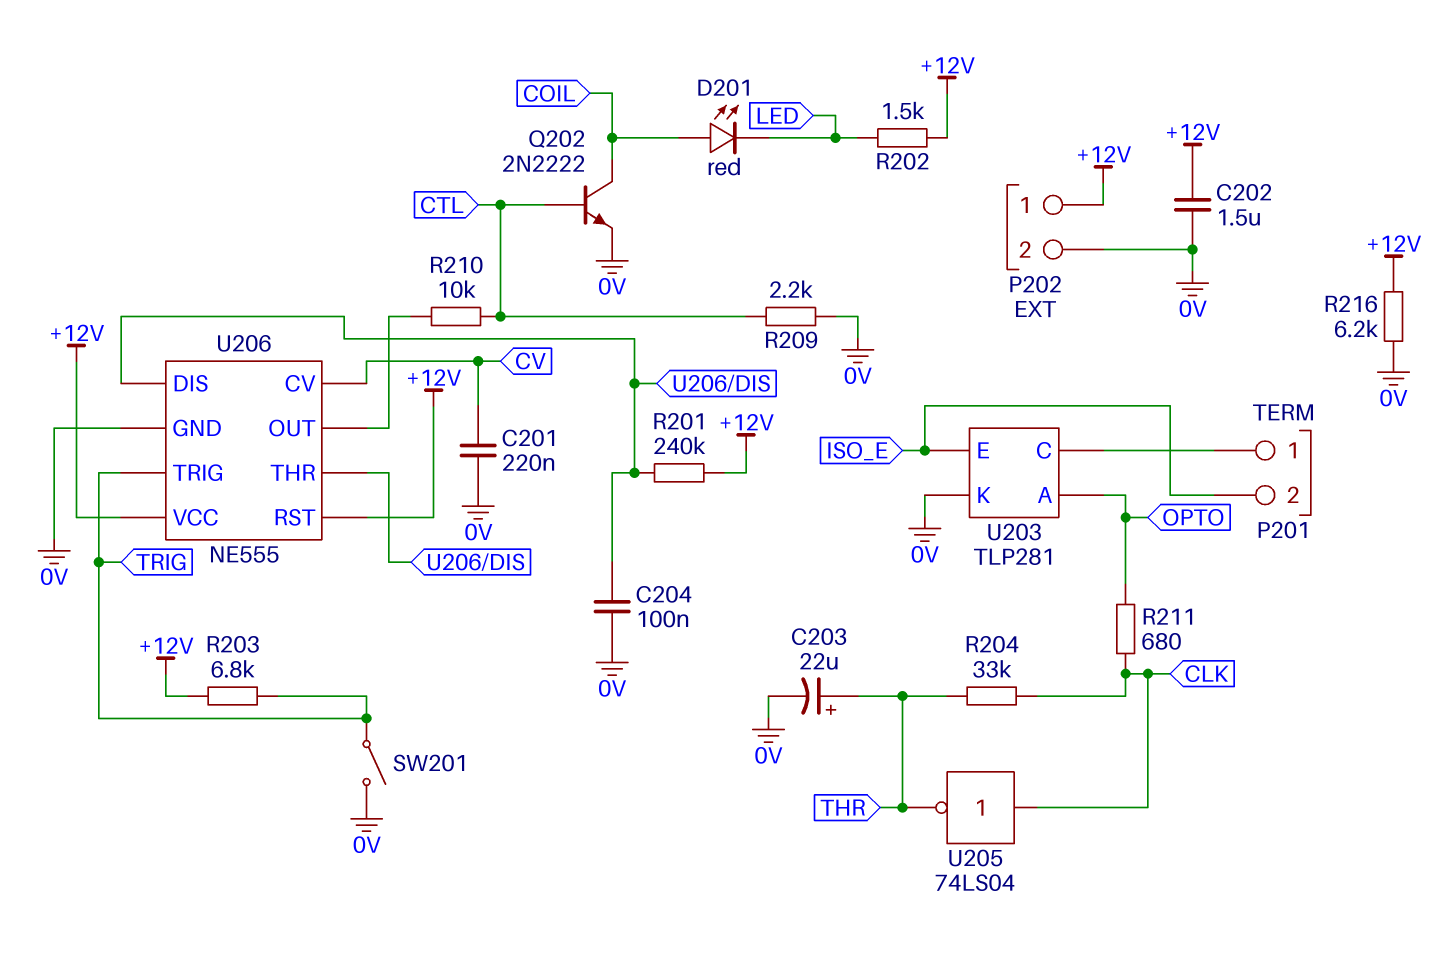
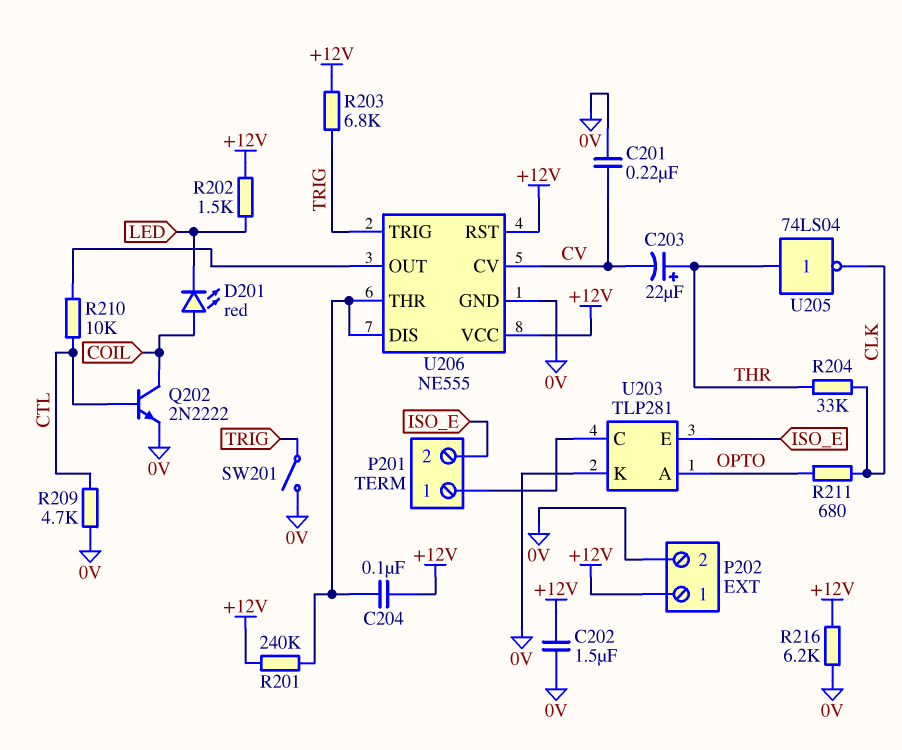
C203: 22uF (plus THR, minus 0V) -> 22uF (plus THR, minus CV)
C204: 100nF (0V, U206/DIS) -> 100nF (+12V, U206/DIS)
R209: 2.2k (0V, CTL) -> 4.7k (0V, CTL)
U205: NOT 74LS04 (in CLK, out THR) -> NOT 74LS04 (in THR, out CLK)

